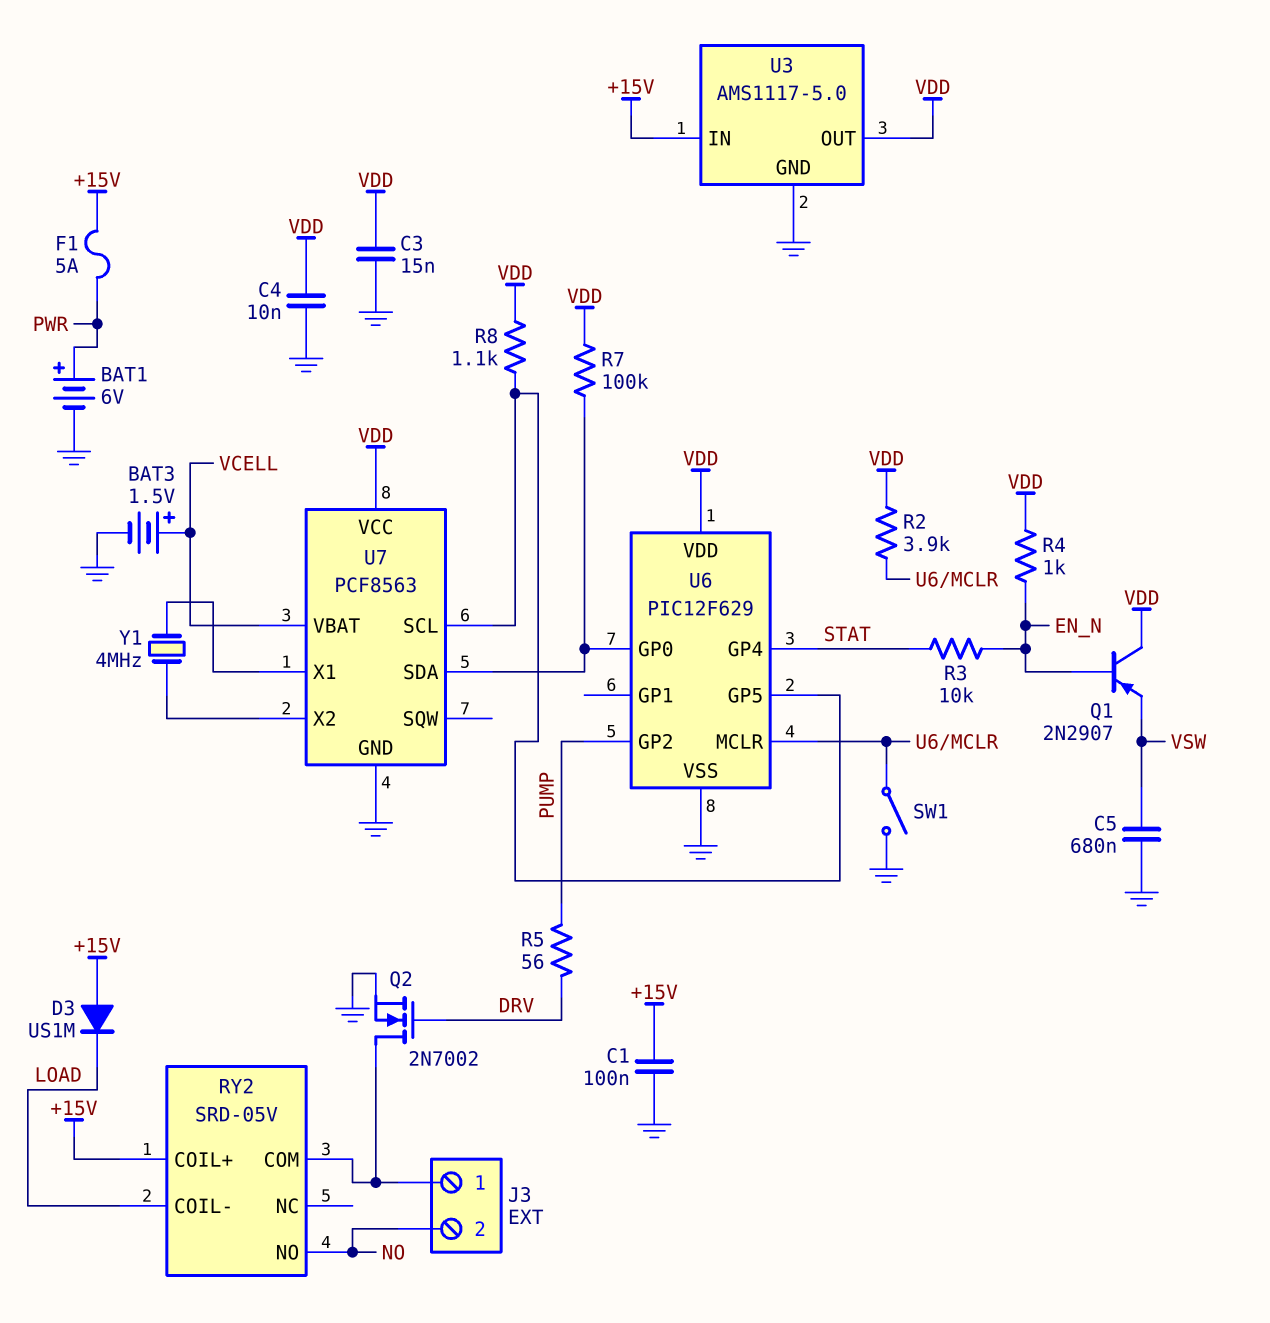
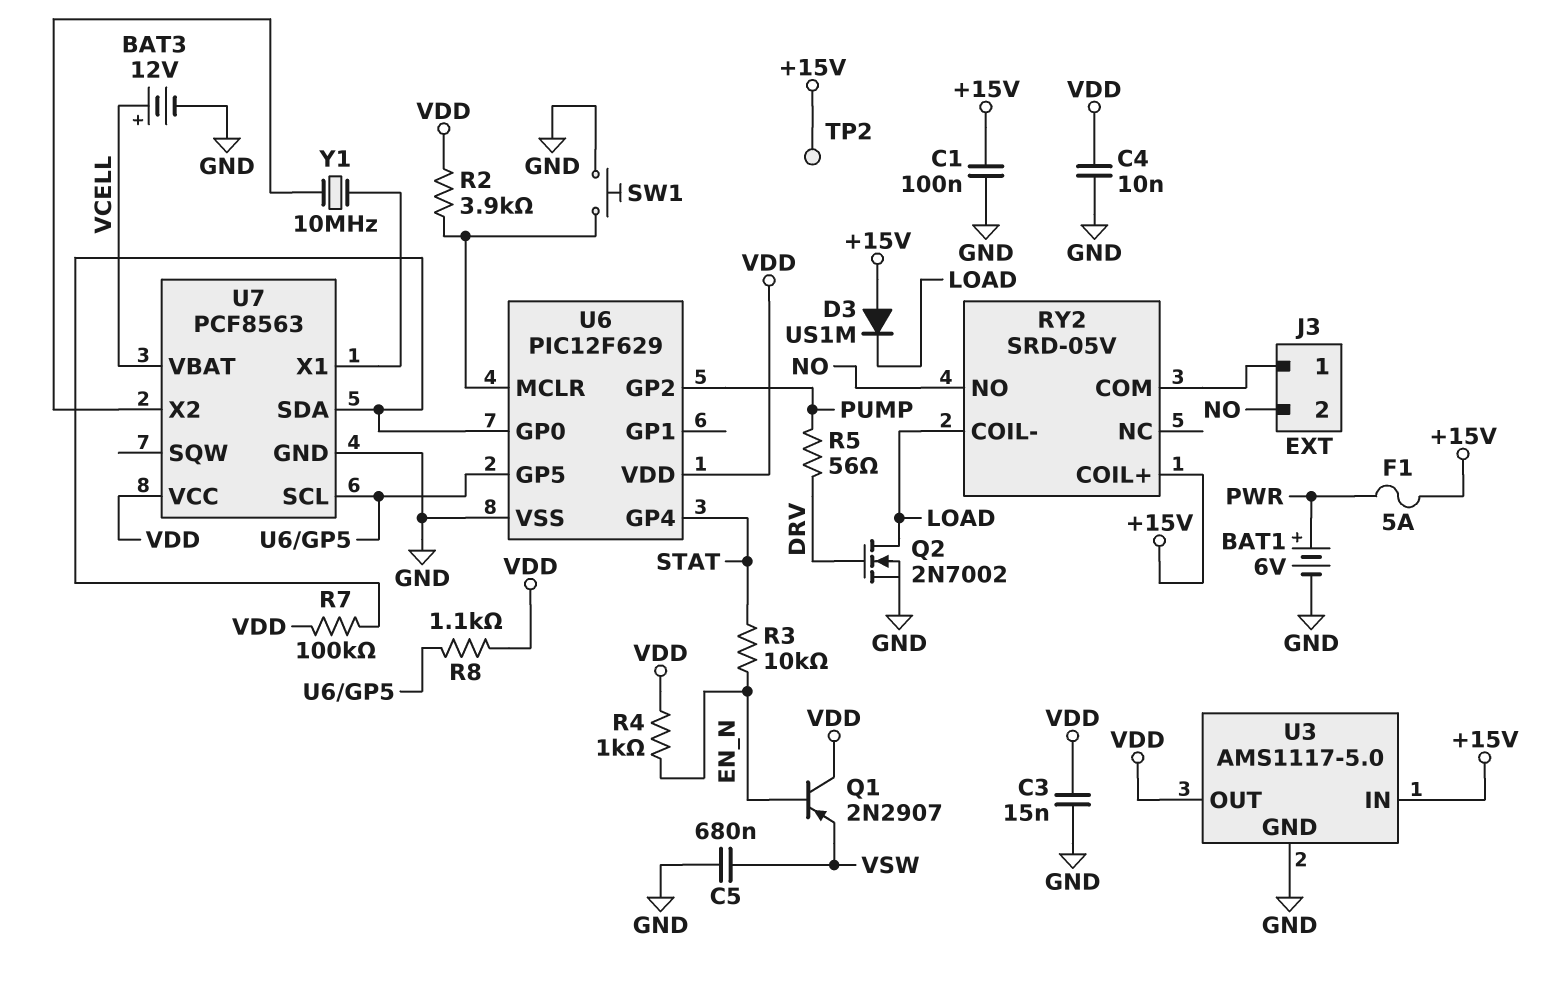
BAT3: 1.5V (plus VCELL, minus GND) -> 12V (plus VCELL, minus GND)
Q2: NMOS 2N7002 (G DRV, D J3/1, S GND) -> NMOS 2N7002 (G DRV, D LOAD, S GND)
SW1: switch (GND, U6/MCLR) -> button (GND, U6/MCLR)
TP2: none -> test point (+15V)
Y1: 4MHz (U7/X1, U7/X2) -> 10MHz (U7/X1, U7/X2)

